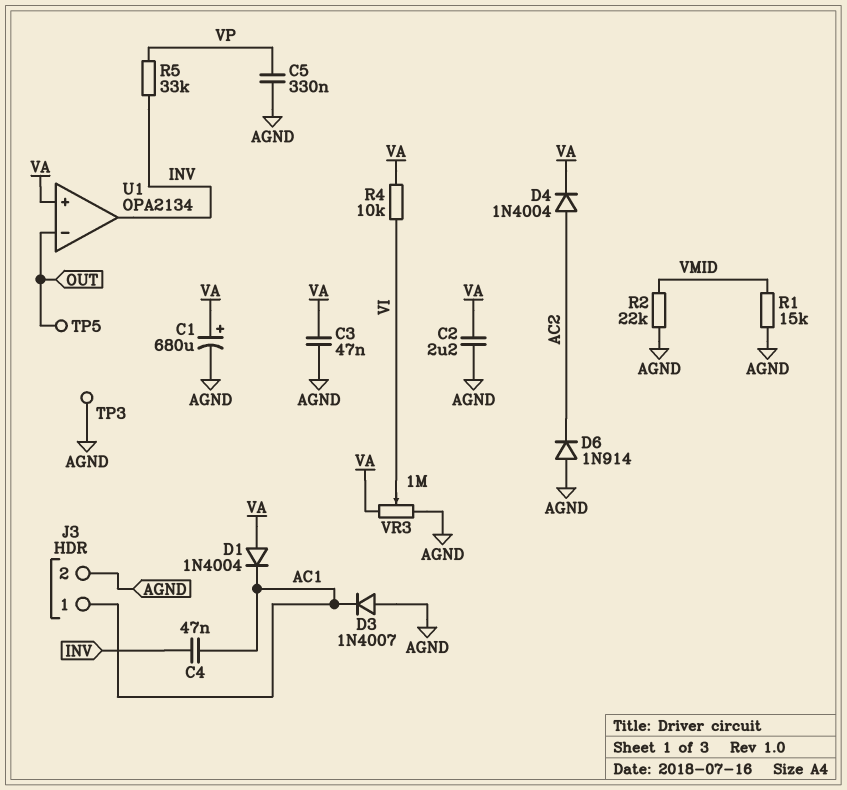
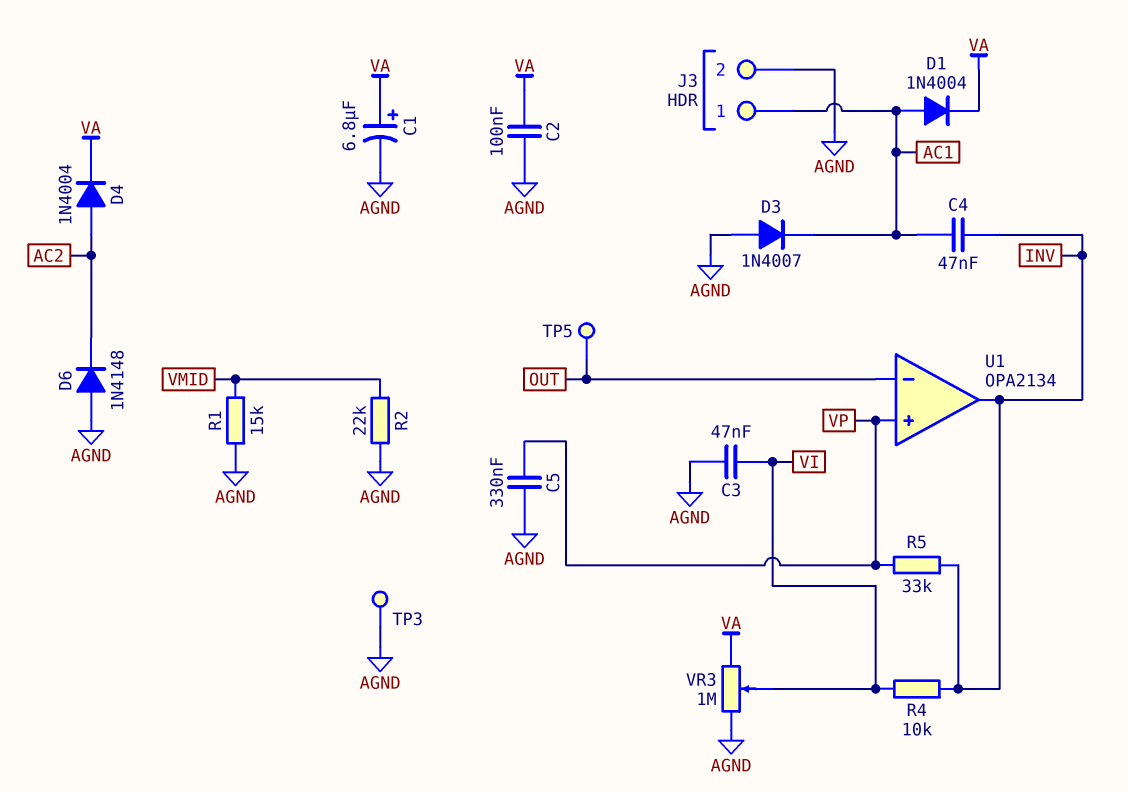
C1: 680uF (plus VA, minus AGND) -> 6.8uF (plus VA, minus AGND)
C2: 2.2uF (AGND, VA) -> 100nF (AGND, VA)
C3: 47nF (AGND, VA) -> 47nF (AGND, VI)
D1: diode 1N4004 (A VA, K AC1) -> diode 1N4004 (A AC1, K VA)
D6: diode 1N914 (A AGND, K AC2) -> diode 1N4148 (A AGND, K AC2)
R4: 10k (VA, VI) -> 10k (INV, VI)
U1 pin in+: VA -> VP

